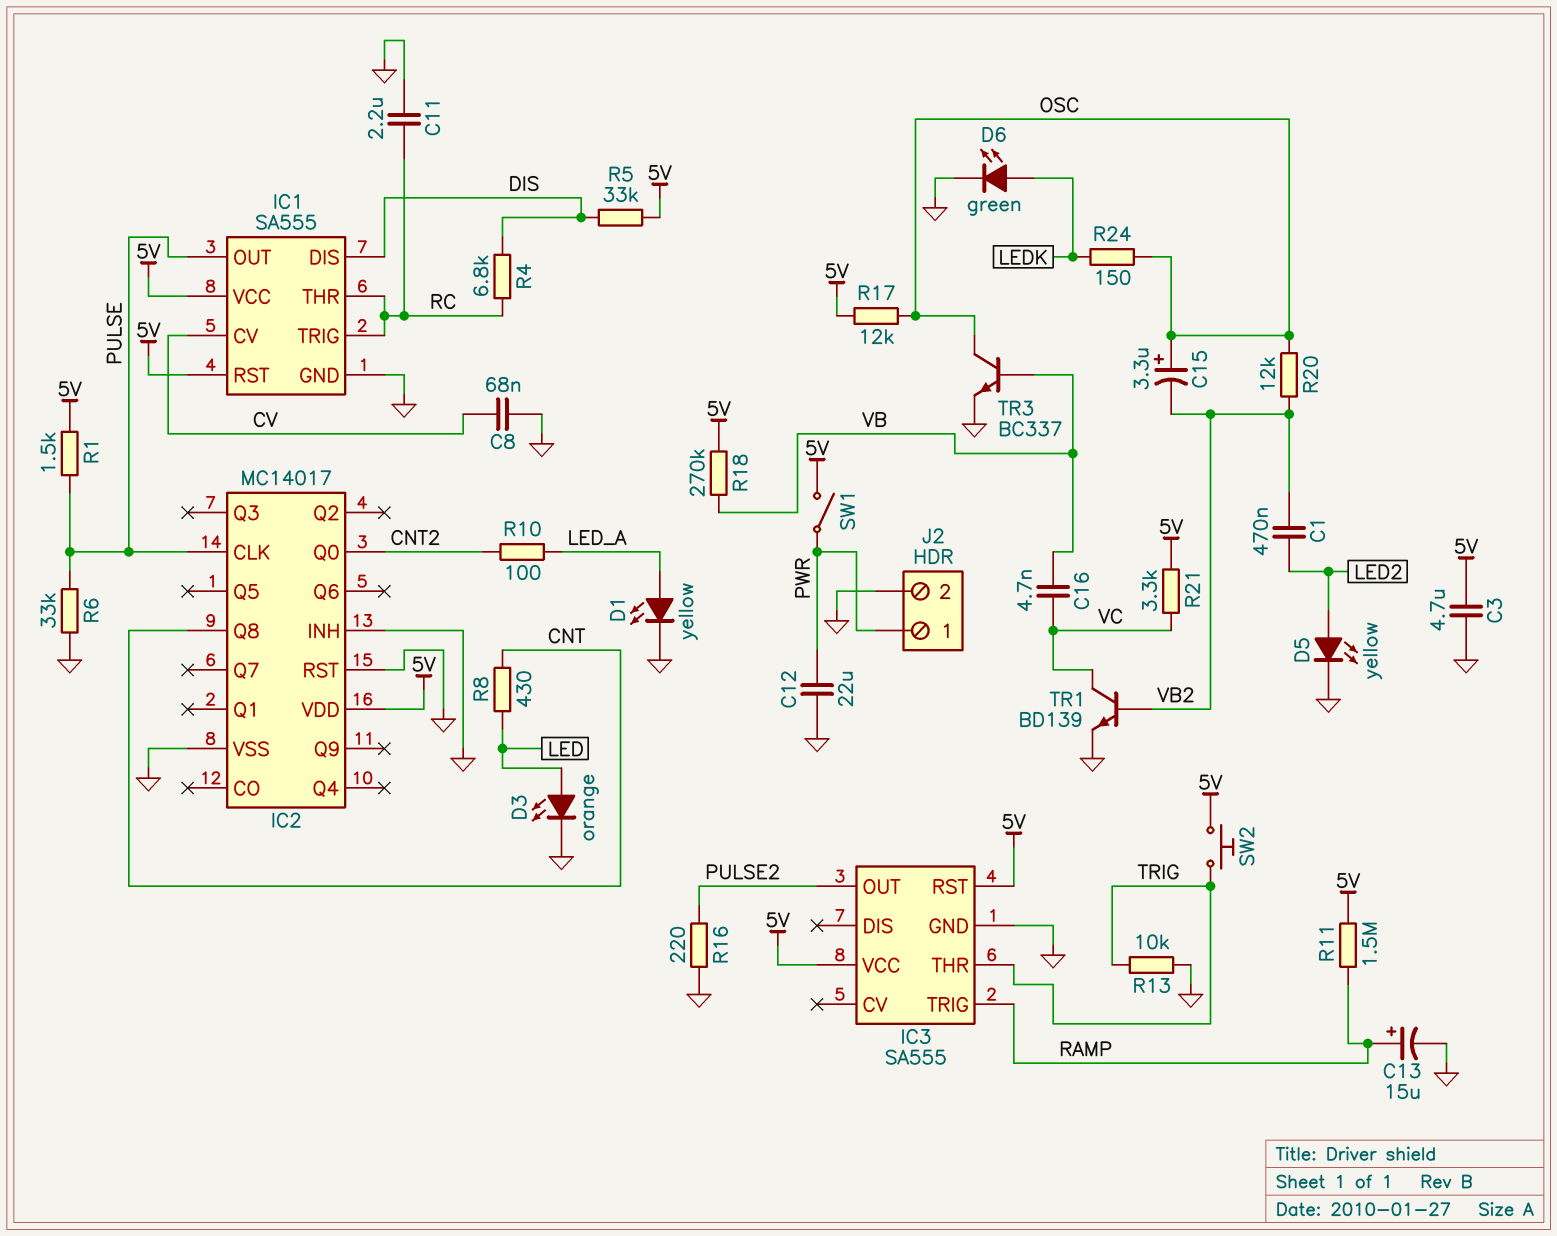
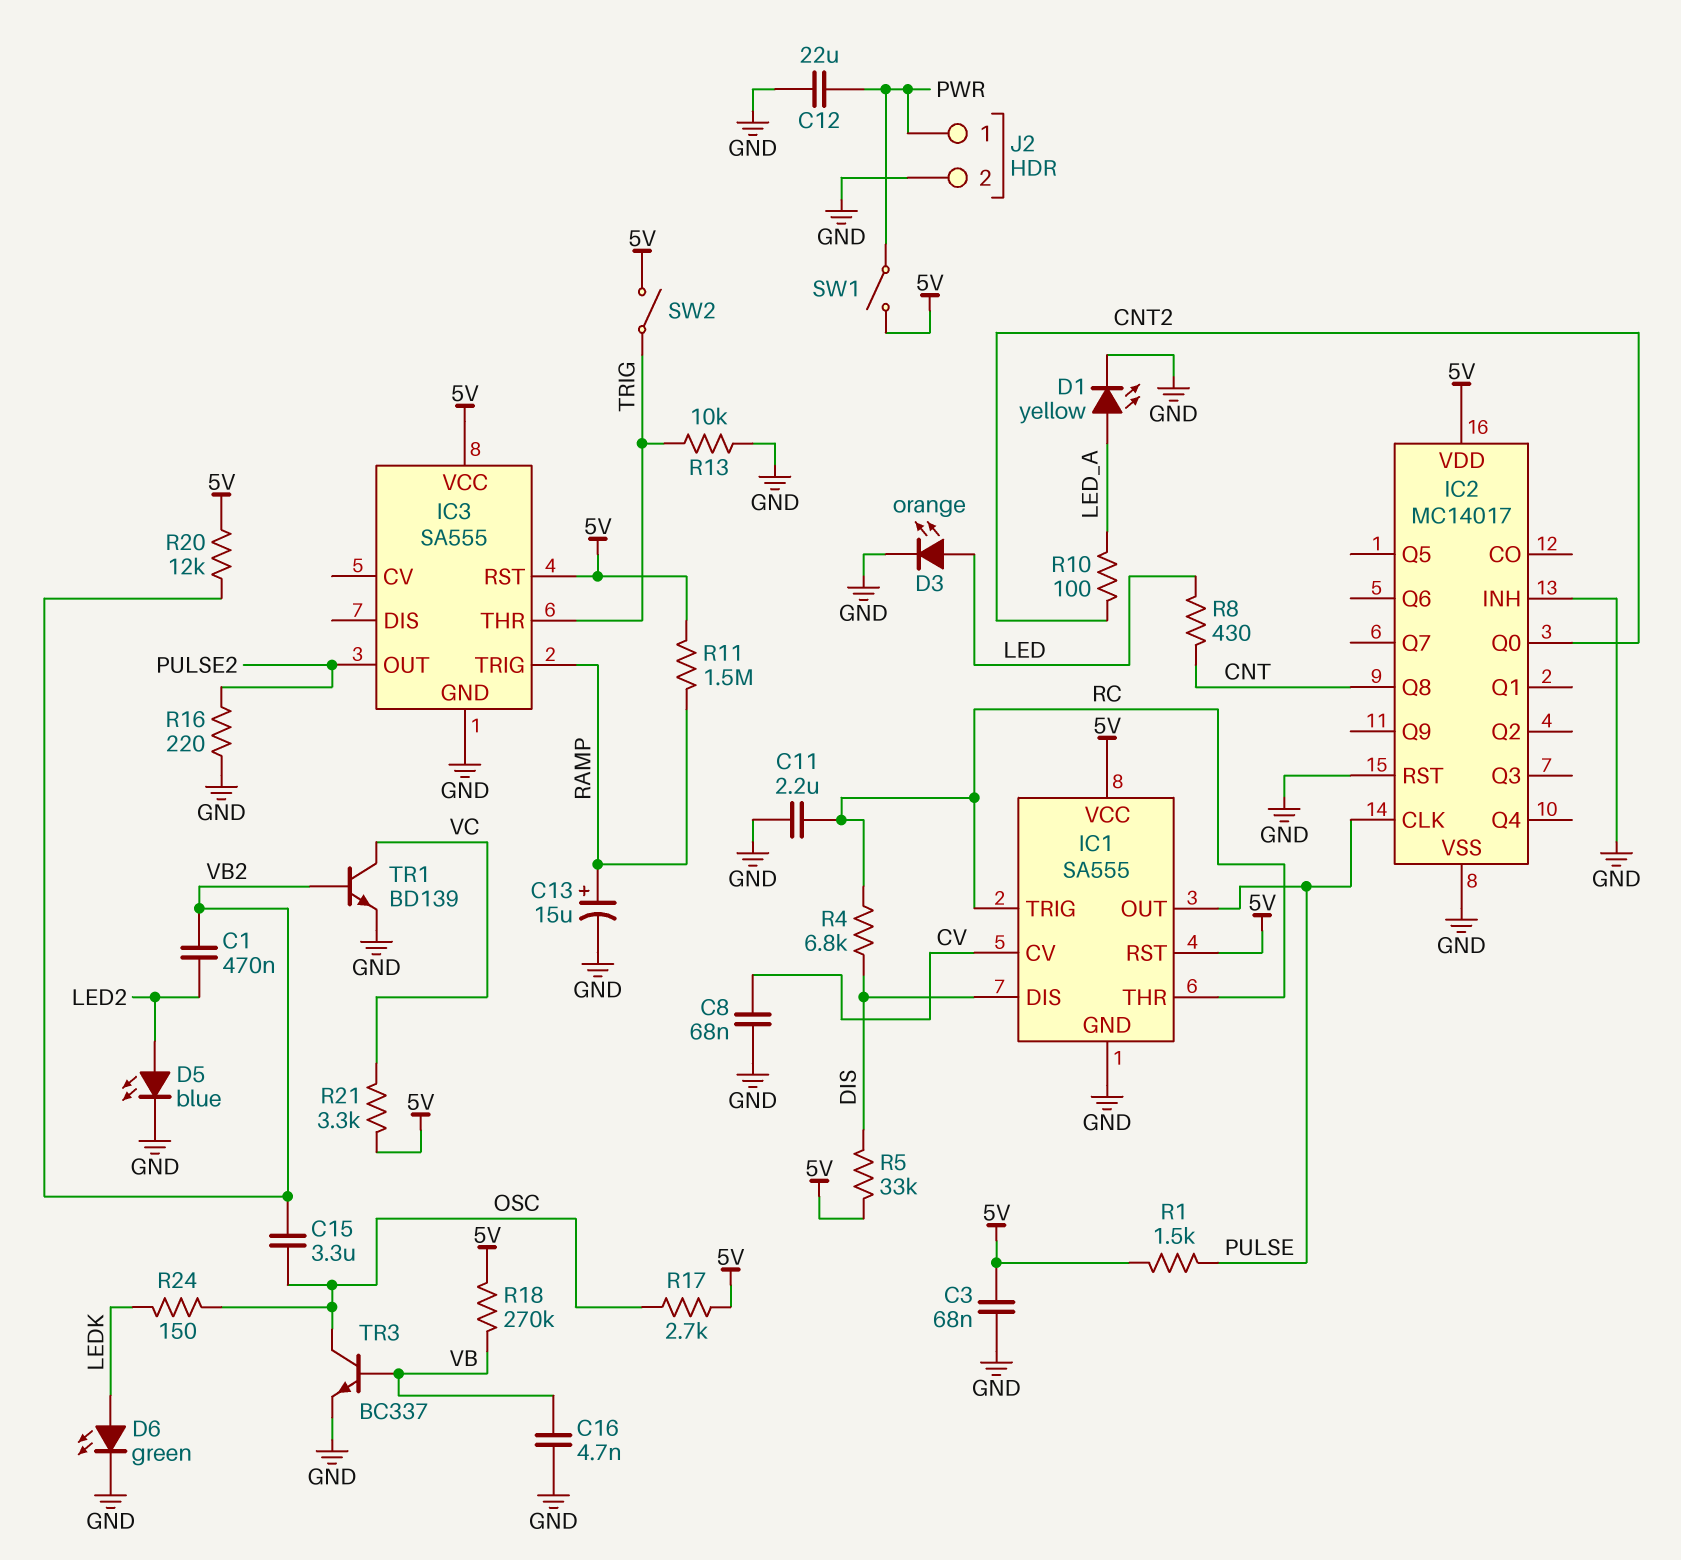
C3: 4.7uF (5V, GND) -> 68nF (5V, GND)
C15: 3.3uF (plus OSC, minus VB2) -> 3.3uF (OSC, VB2)
C16: 4.7nF (VB, VC) -> 4.7nF (GND, VB)
D5: LED yellow (A LED2, K GND) -> LED blue (A LED2, K GND)
R6: 33k (GND, PULSE) -> none
R17: 12k (5V, OSC) -> 2.7k (5V, OSC)
R20: 12k (OSC, VB2) -> 12k (5V, VB2)
SW2: button (5V, TRIG) -> switch (5V, TRIG)

